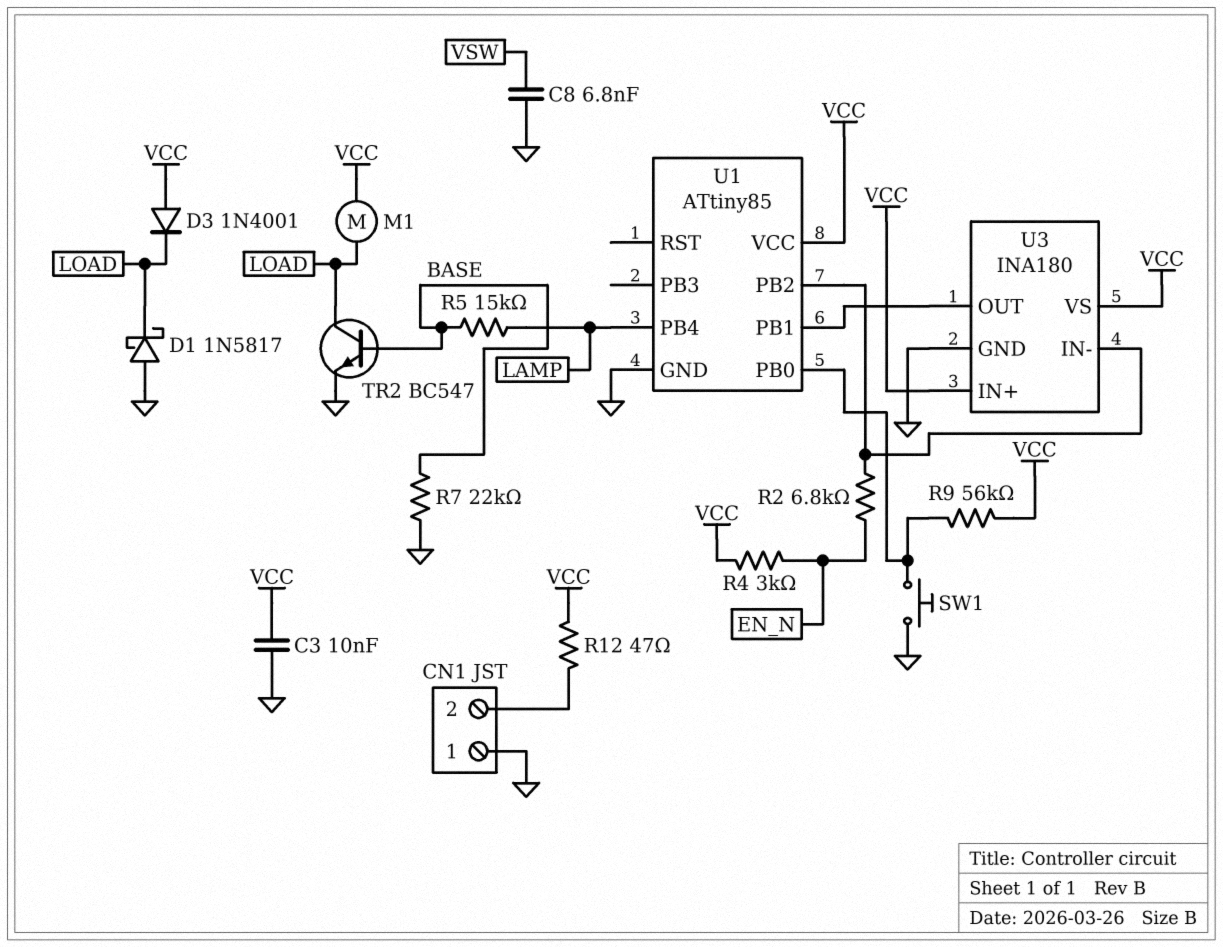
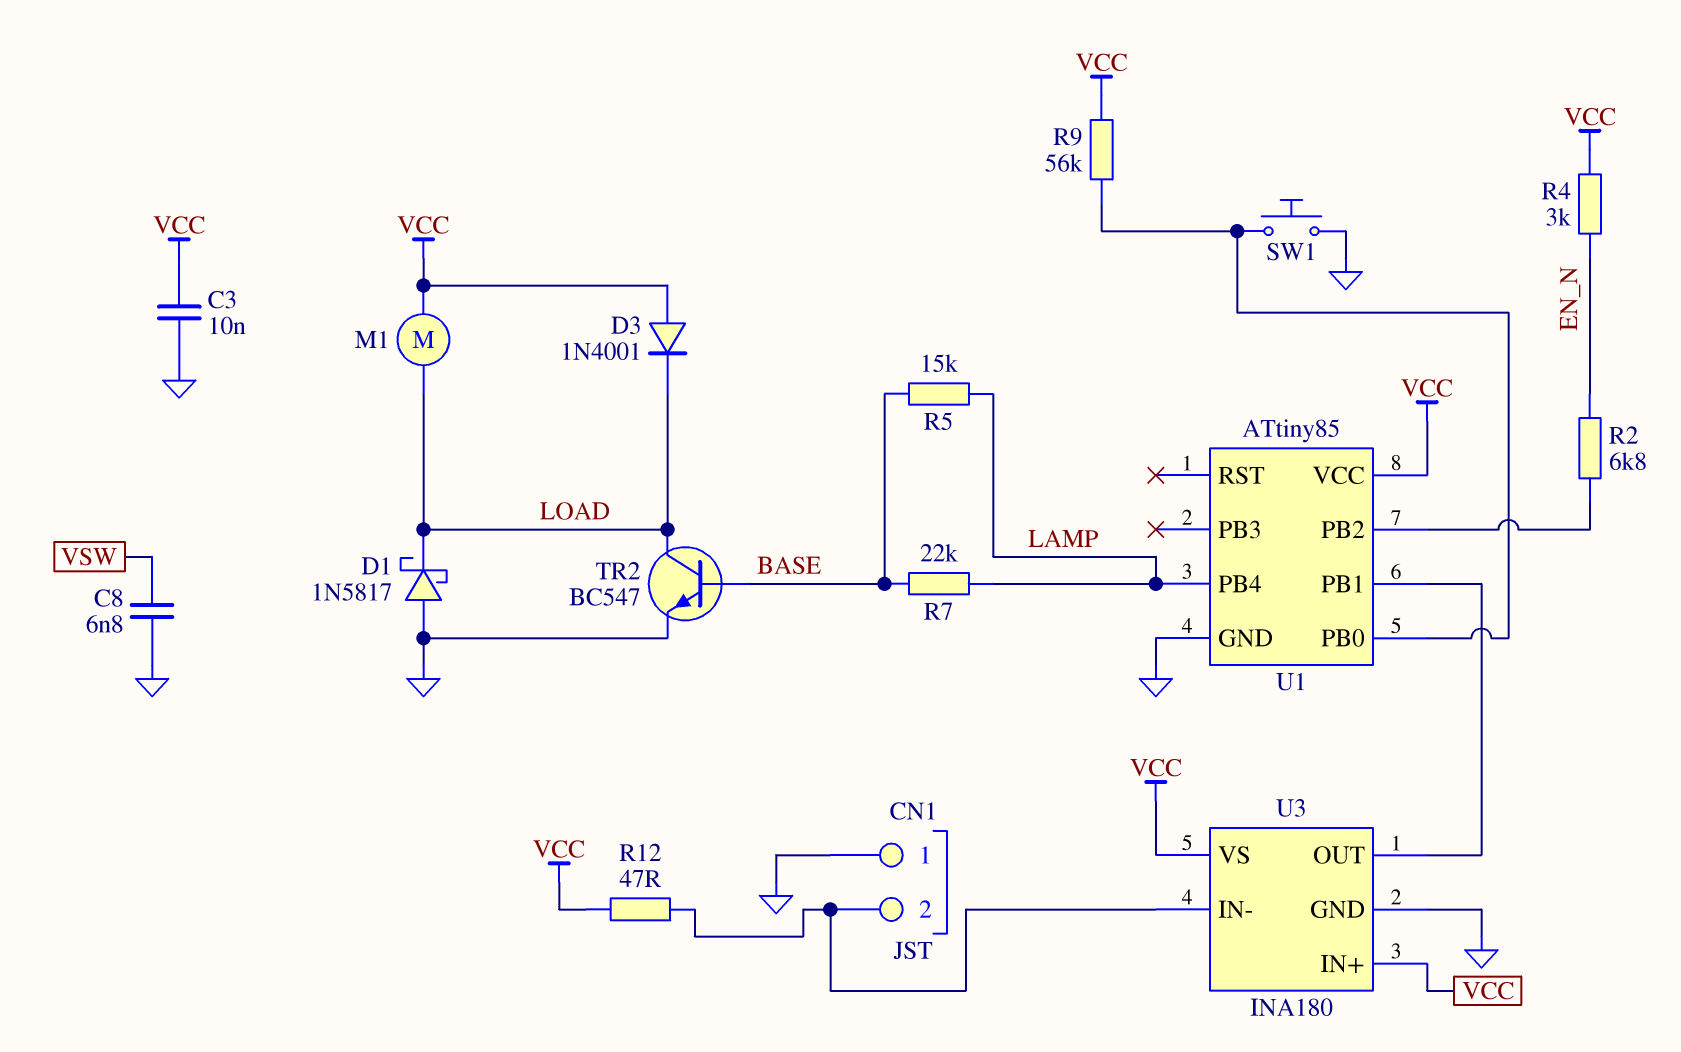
R7: 22k (BASE, GND) -> 22k (BASE, LAMP)
U3 pin IN-: U1/PB2 -> CN1/2

